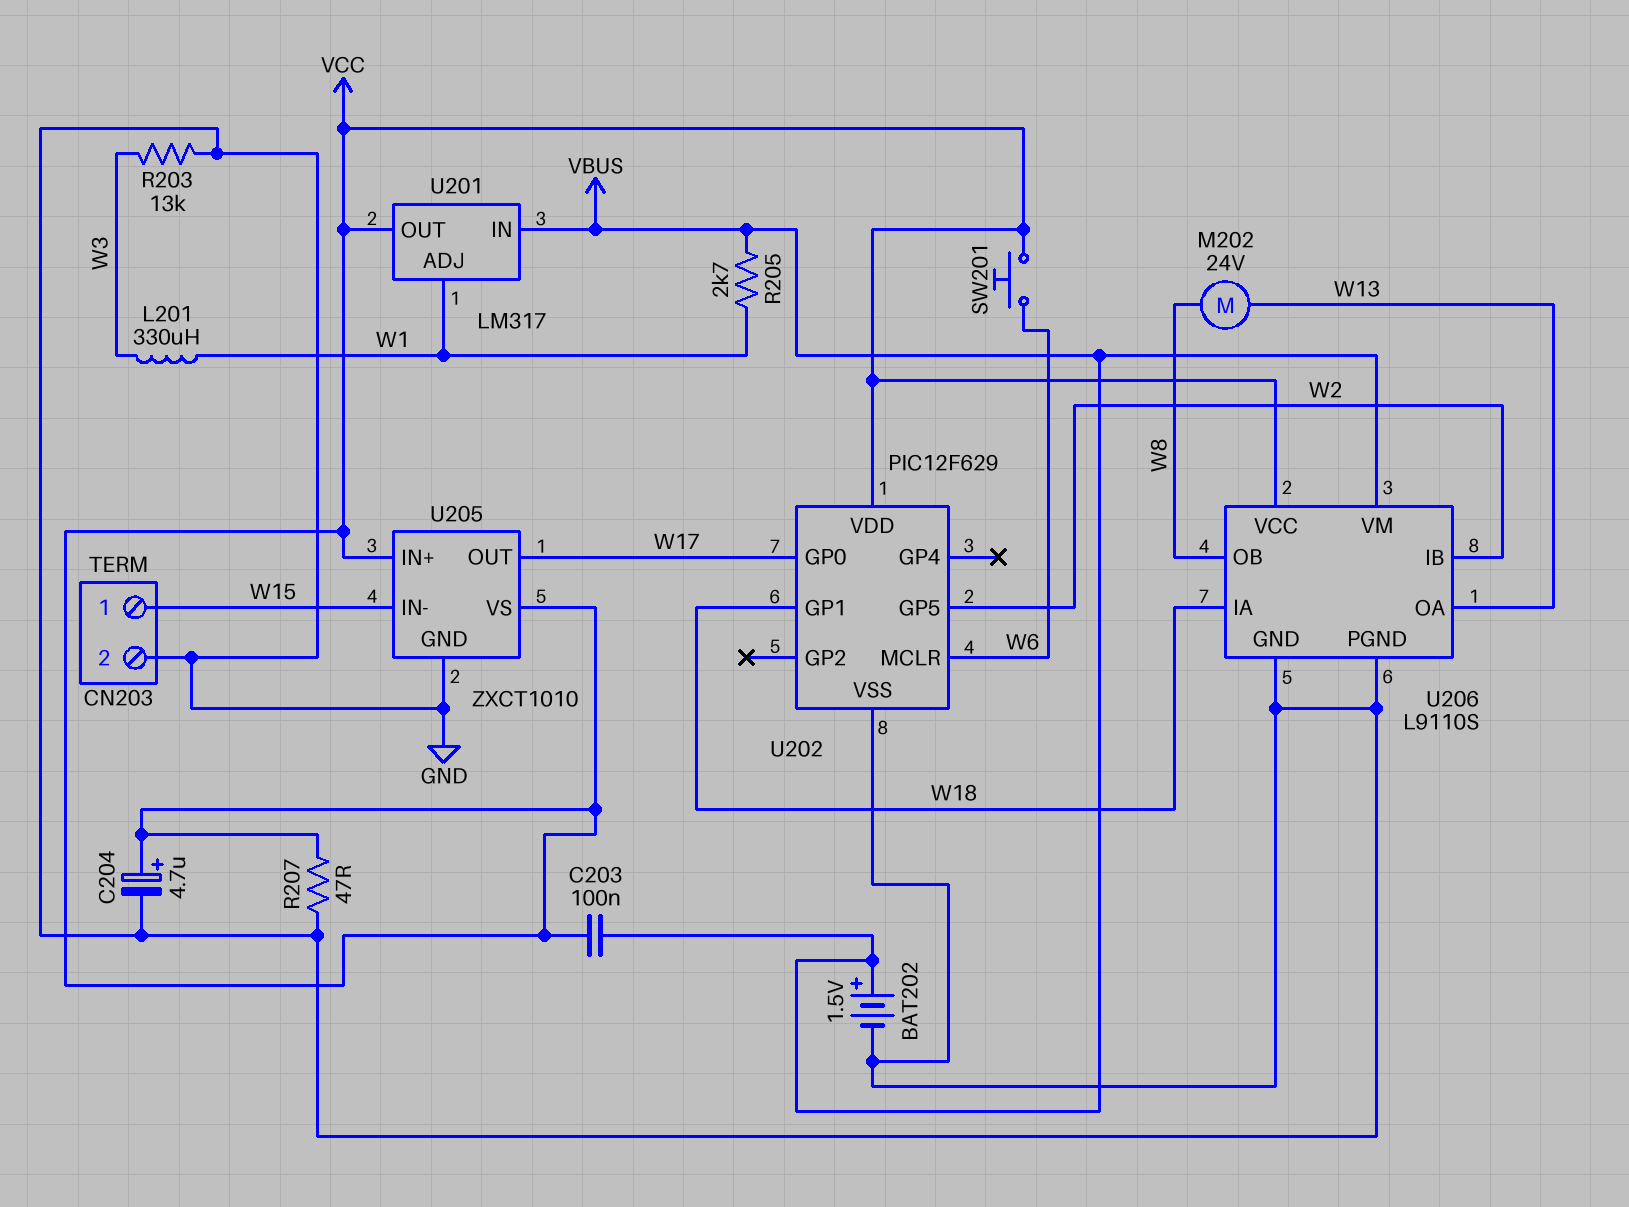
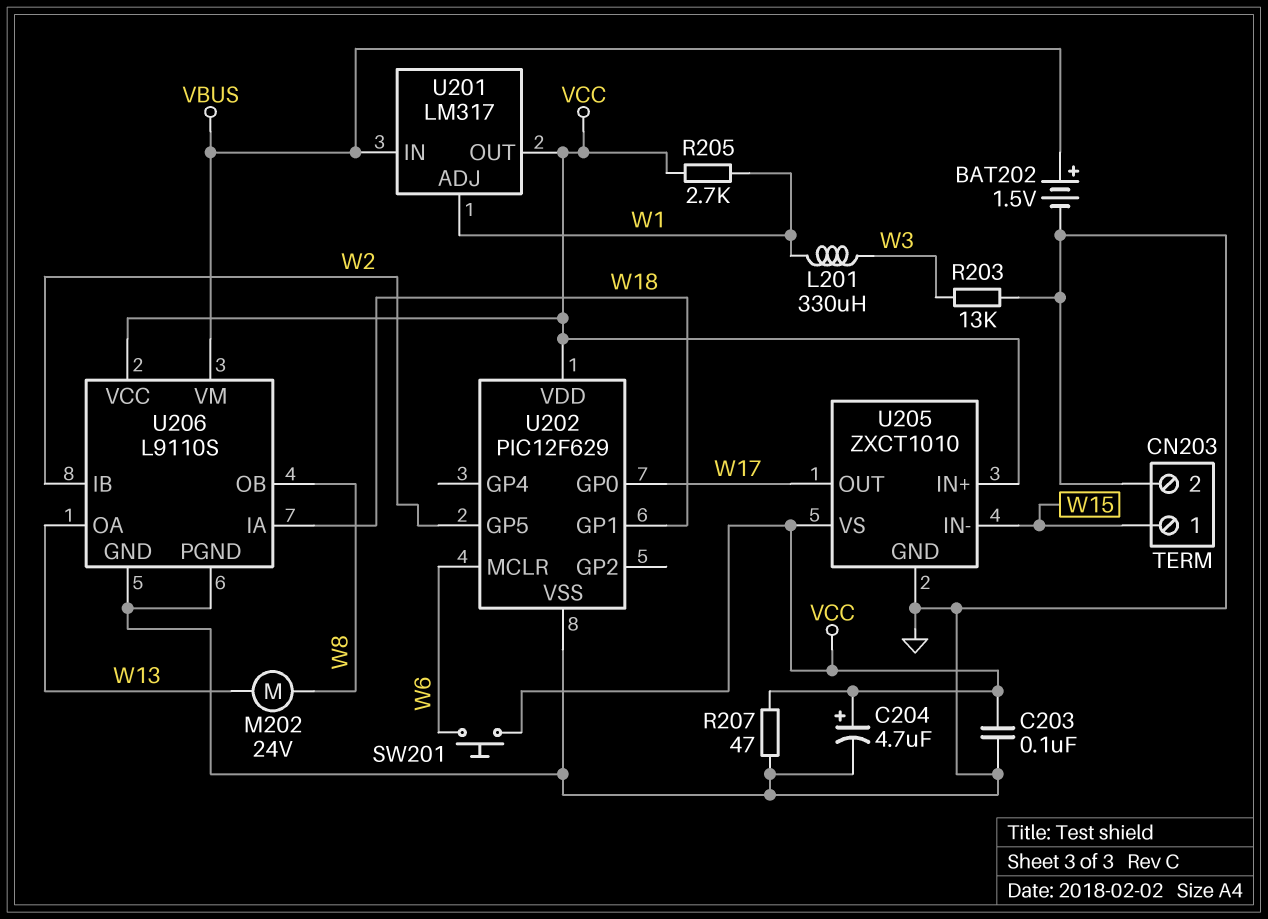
C203: 100nF (VBUS, VCC) -> 100nF (GND, VCC)
R205: 2.7k (VBUS, W1) -> 2.7k (VCC, W1)

